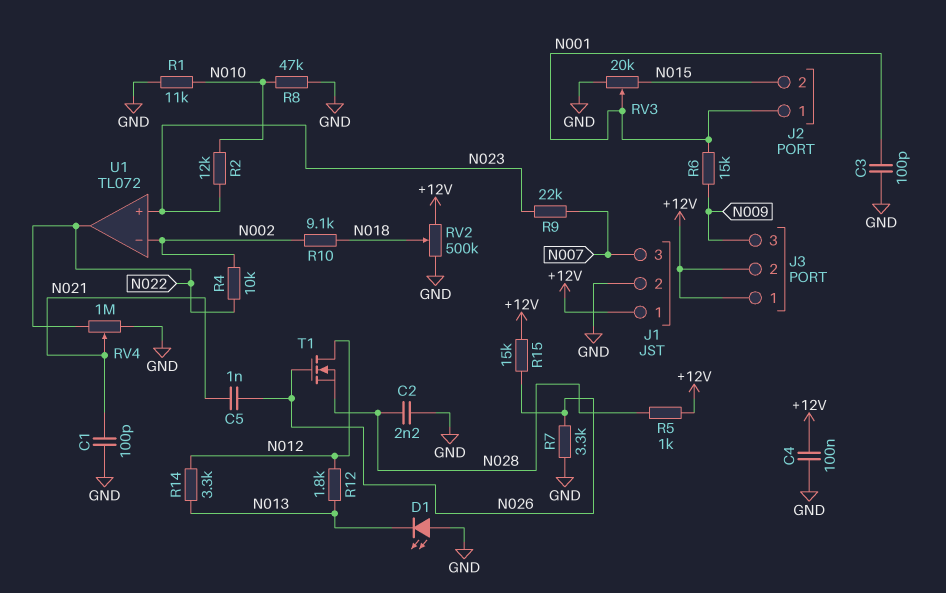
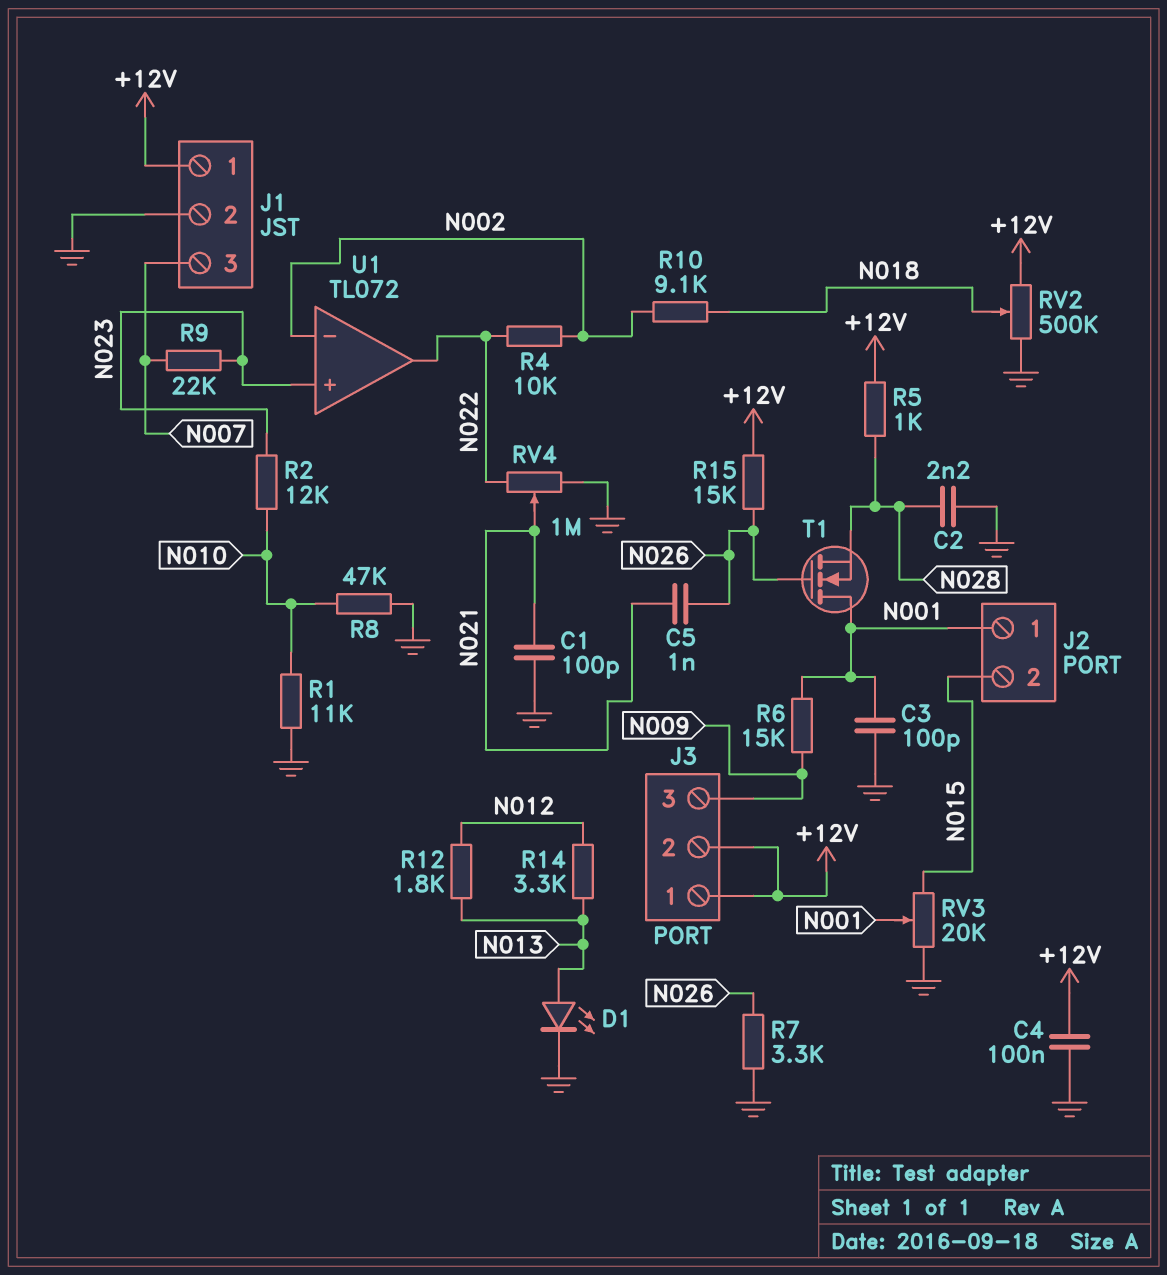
D1: LED (A GND, K N013) -> LED (A N013, K GND)
T1: NMOS (G N026, D N012, S N028) -> NMOS (G N026, D N001, S N028)

